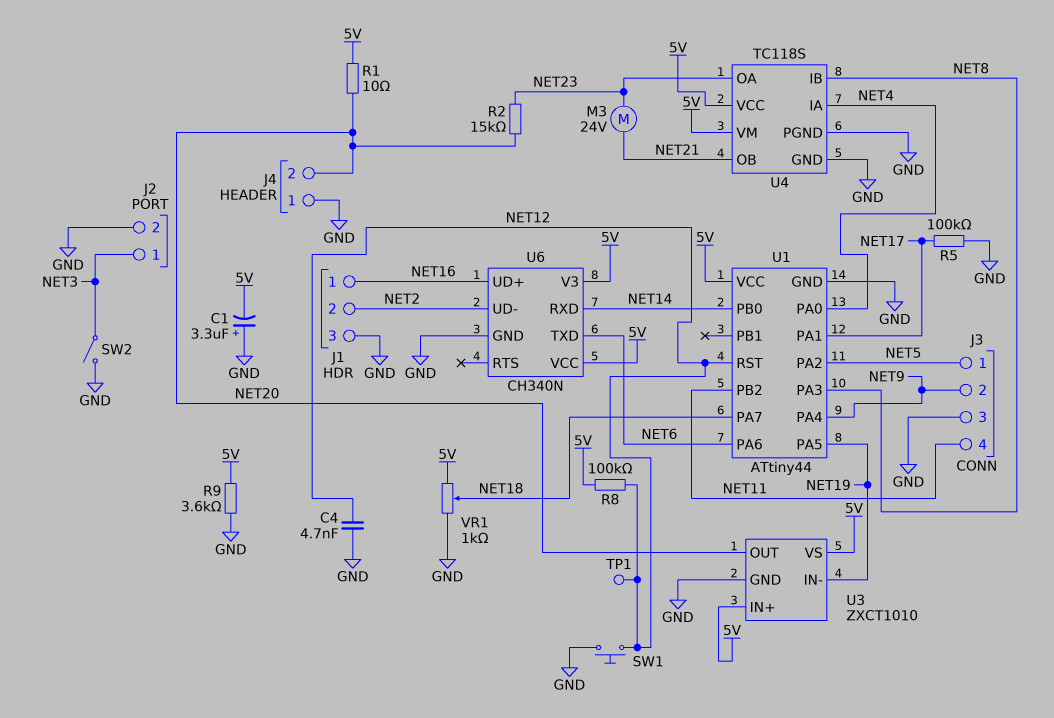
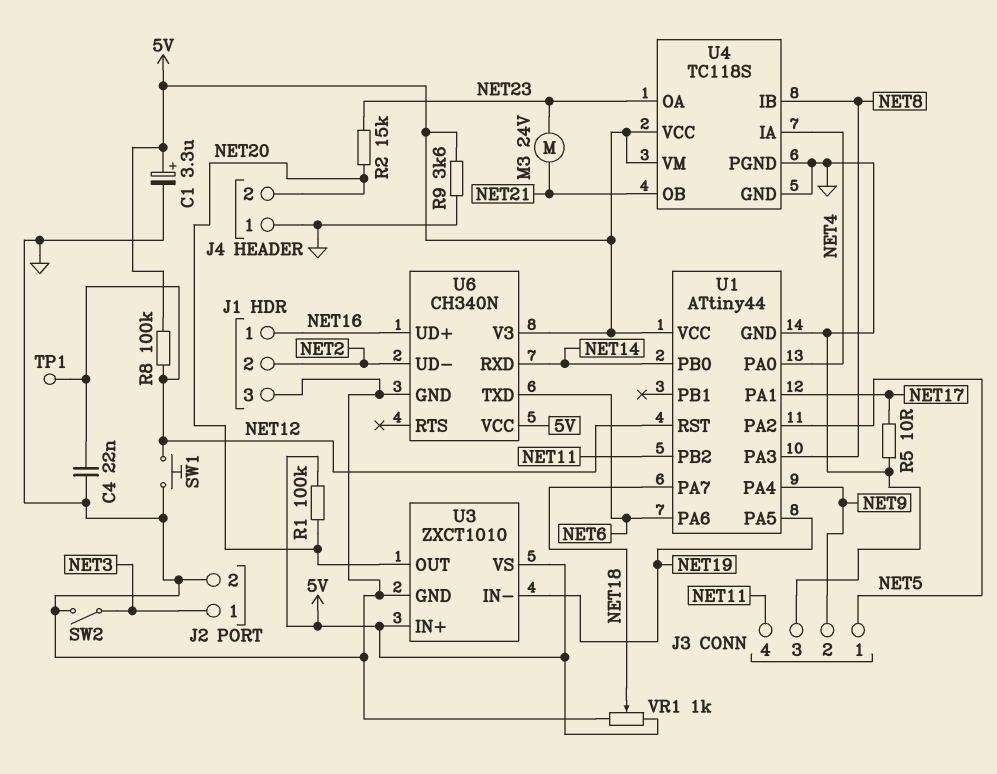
C1: 3.3uF (plus GND, minus 5V) -> 3.3uF (plus 5V, minus GND)
C4: 4.7nF (GND, NET12) -> 22nF (GND, NET12)
R1: 10 (5V, NET20) -> 100k (5V, NET20)
R5: 100k (GND, NET17) -> 10 (GND, NET17)

